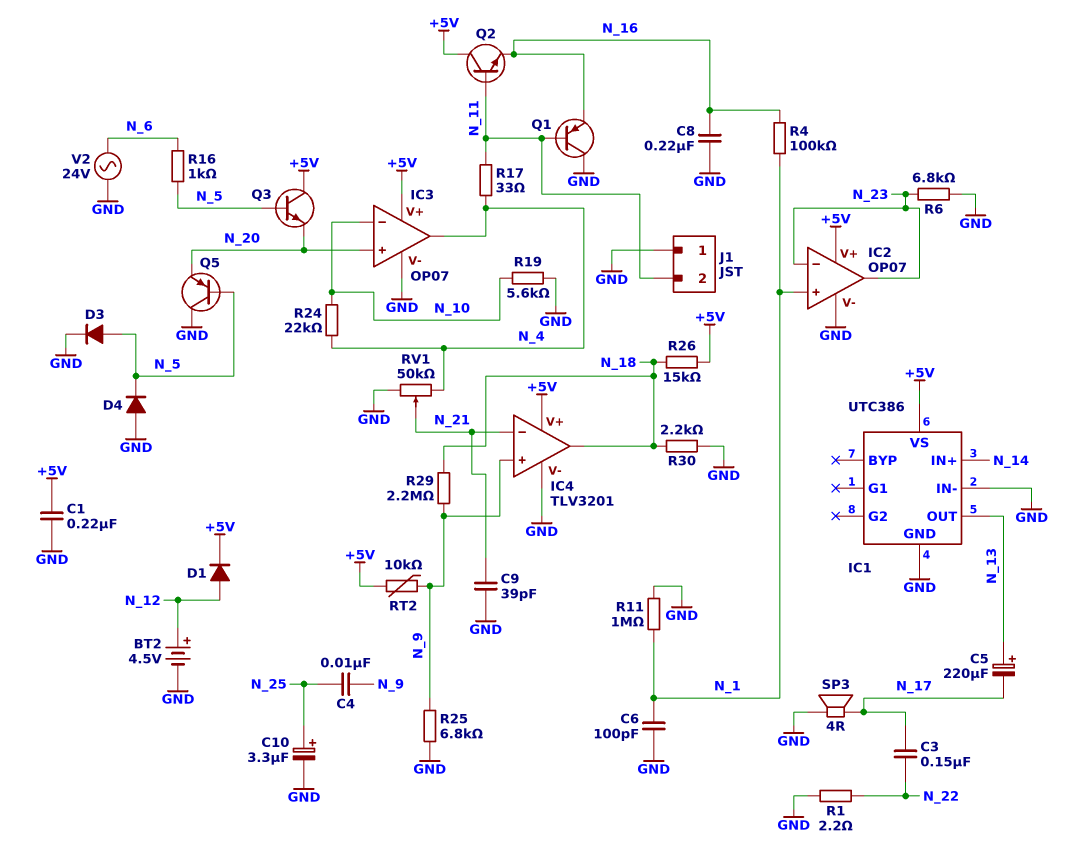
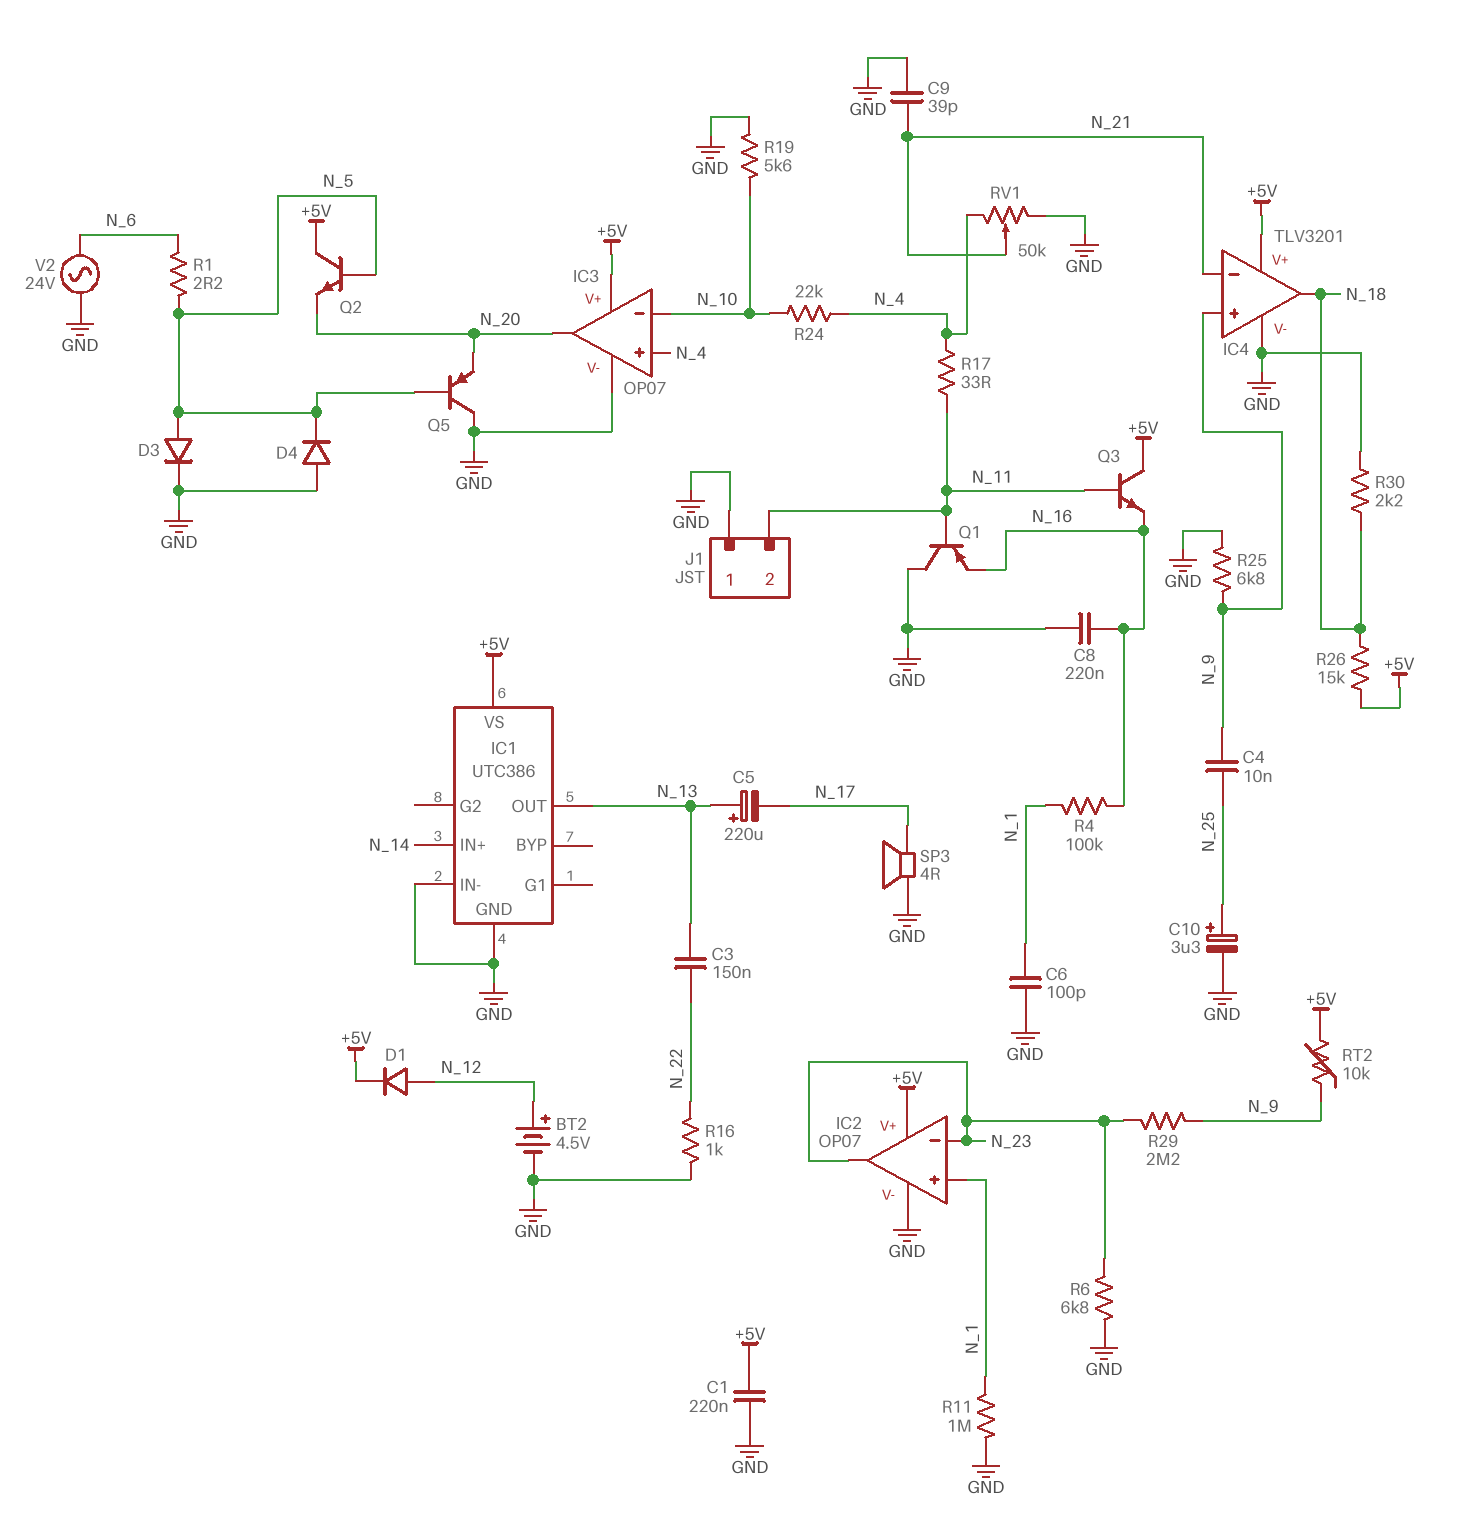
C3: 150nF (N_17, N_22) -> 150nF (N_13, N_22)
IC3 pin in+: N_20 -> N_4
IC3 pin out: N_4 -> N_20
Q2: NPN (B N_11, C +5V, E N_16) -> NPN (B N_5, C +5V, E N_20)
Q3: NPN (B N_5, C +5V, E N_20) -> NPN (B N_11, C +5V, E N_16)
R1: 2.2 (GND, N_22) -> 2.2 (N_5, N_6)
R16: 1k (N_5, N_6) -> 1k (GND, N_22)
R29: 2.2M (N_9, N_18) -> 2.2M (N_9, N_23)

